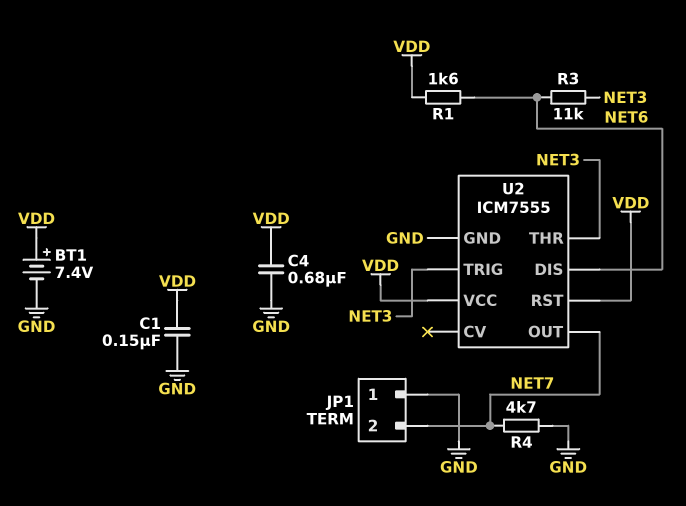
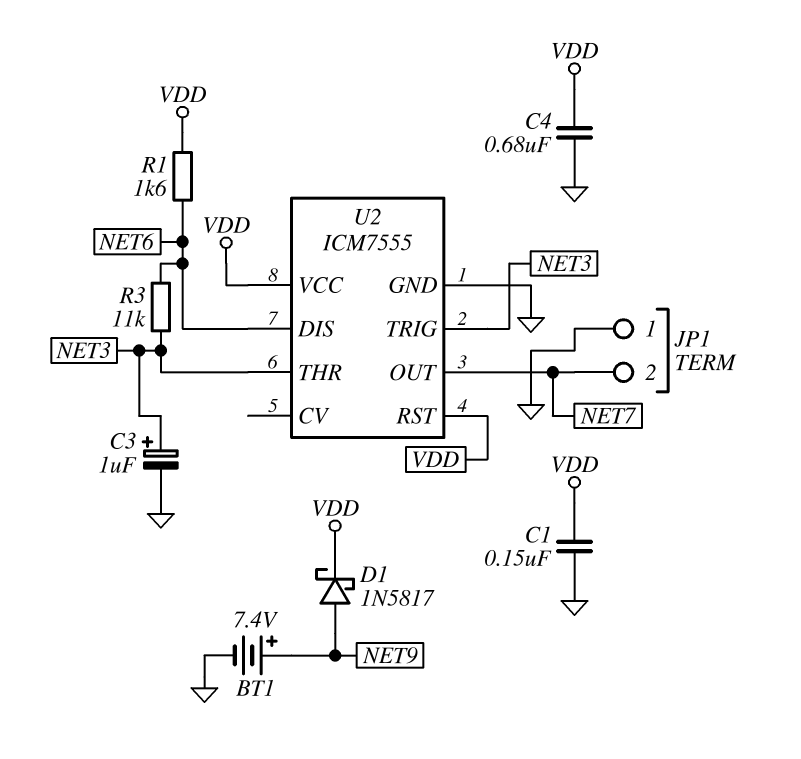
BT1: 7.4V (plus VDD, minus GND) -> 7.4V (plus NET9, minus GND)
C3: none -> 1uF (plus NET3, minus GND)
D1: none -> schottky 1N5817 (A NET9, K VDD)
R4: 4.7k (GND, NET7) -> none

